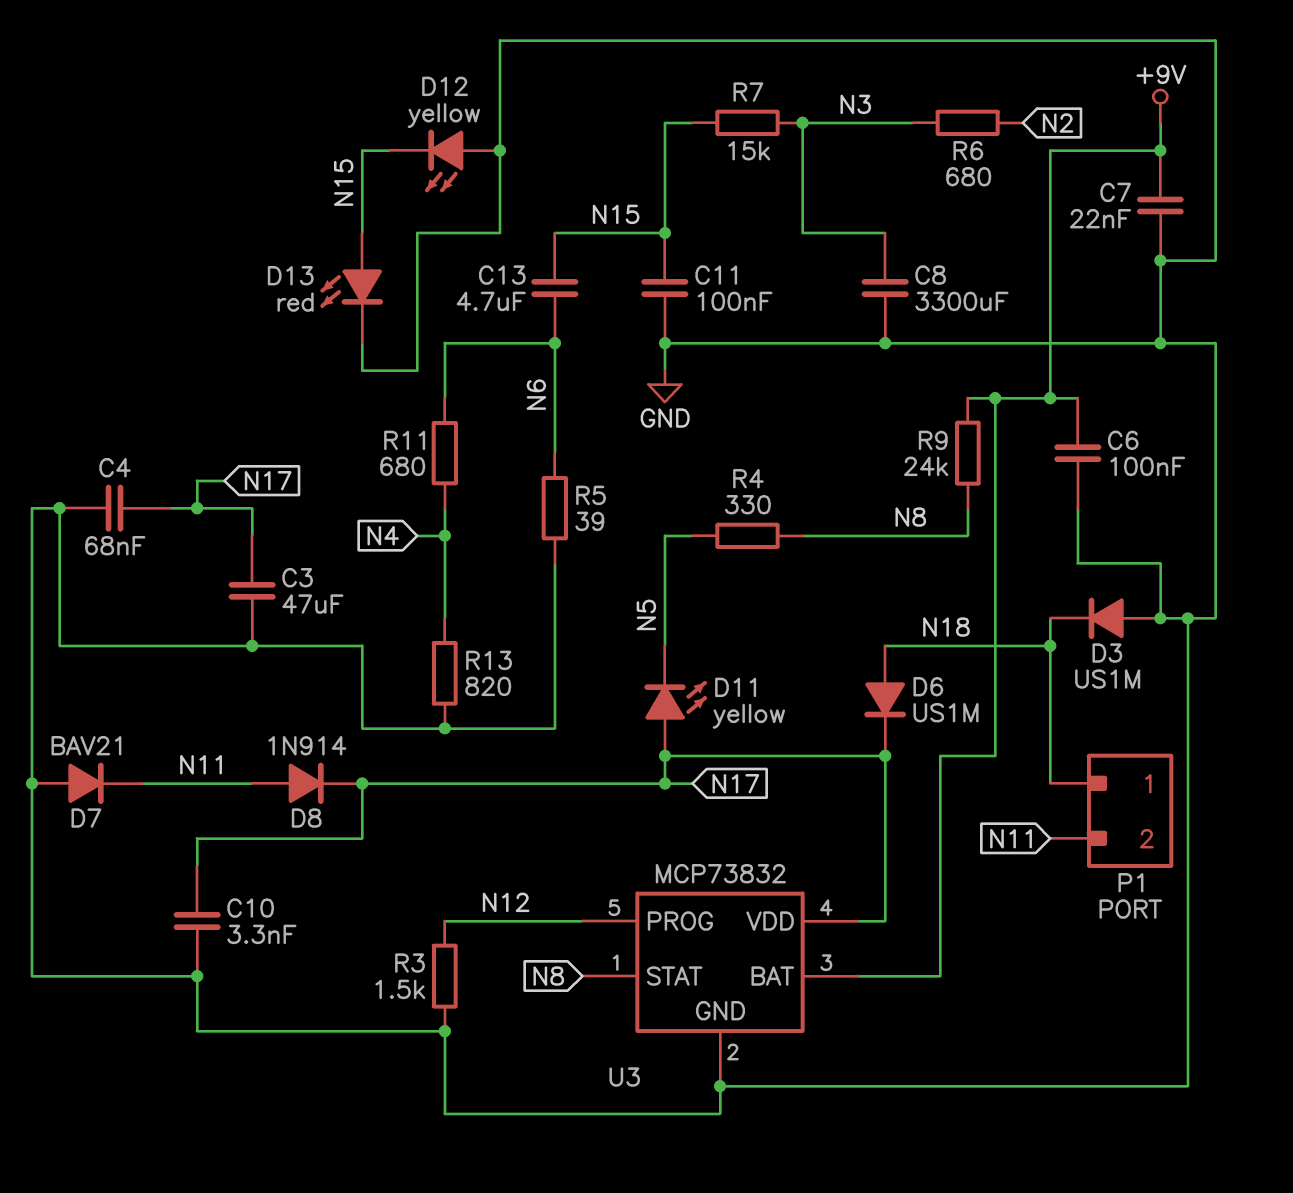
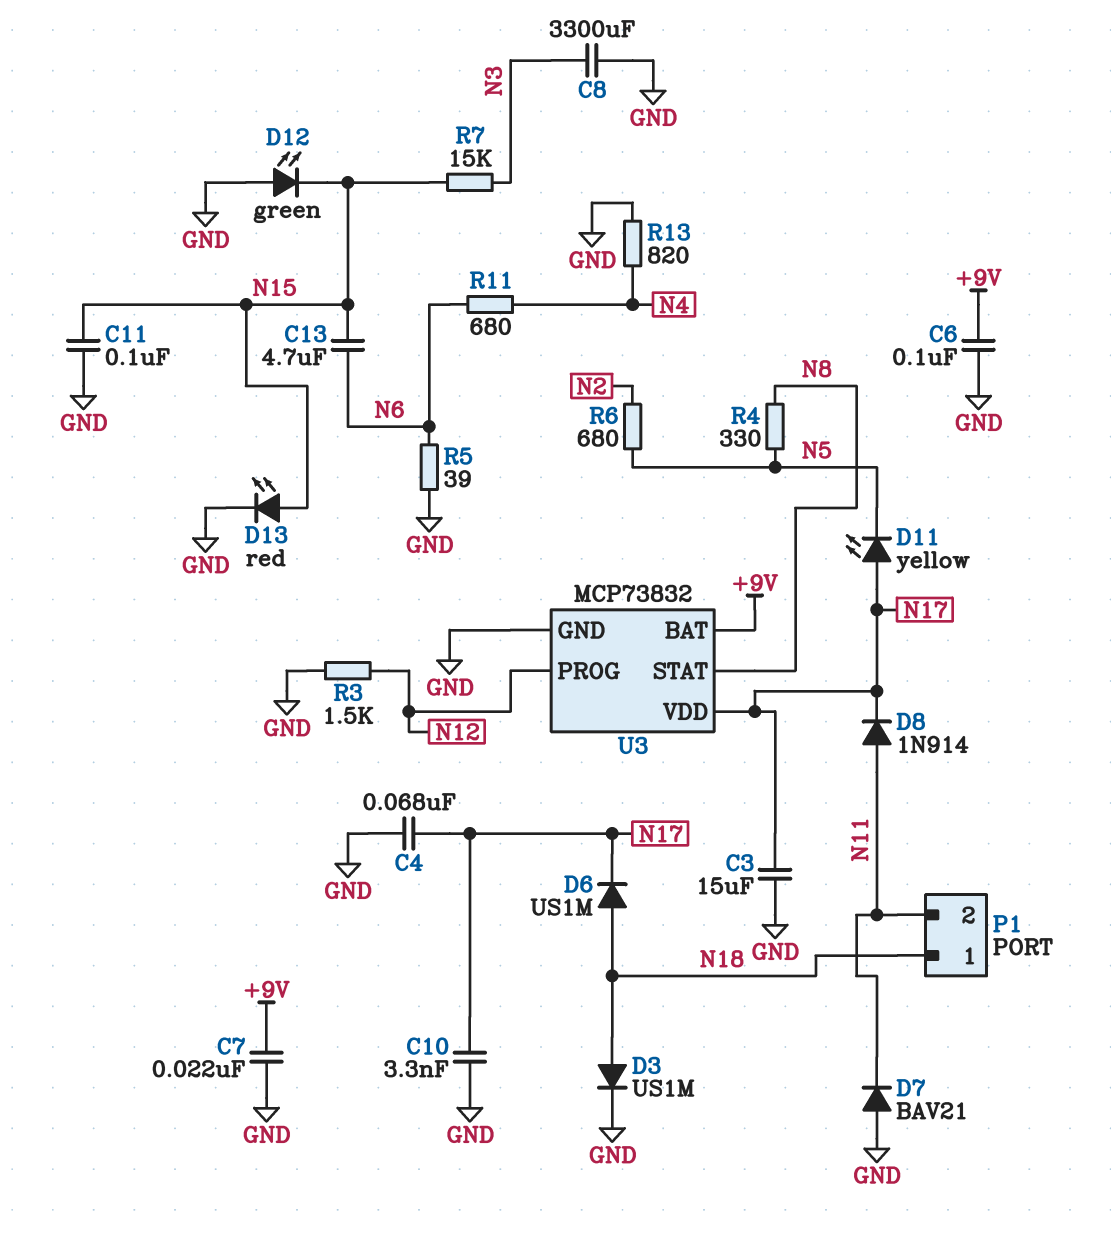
C3: 47uF (GND, N17) -> 15uF (GND, N17)
D3: diode US1M (A GND, K N18) -> diode US1M (A N18, K GND)
D12: LED yellow (A GND, K N15) -> LED green (A GND, K N15)
R6: 680 (N2, N3) -> 680 (N2, N5)
R9: 24k (+9V, N8) -> none

